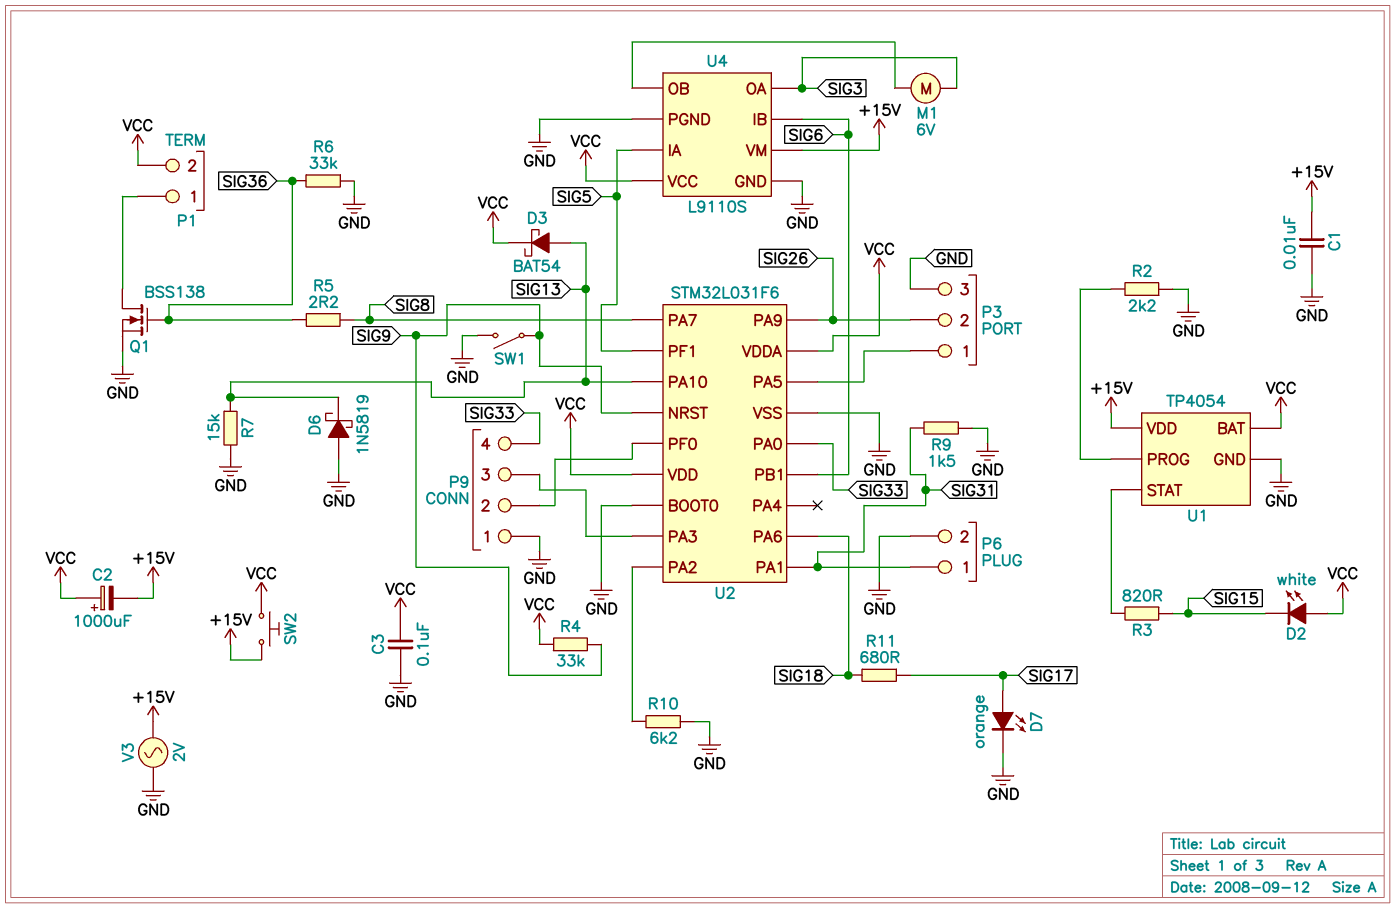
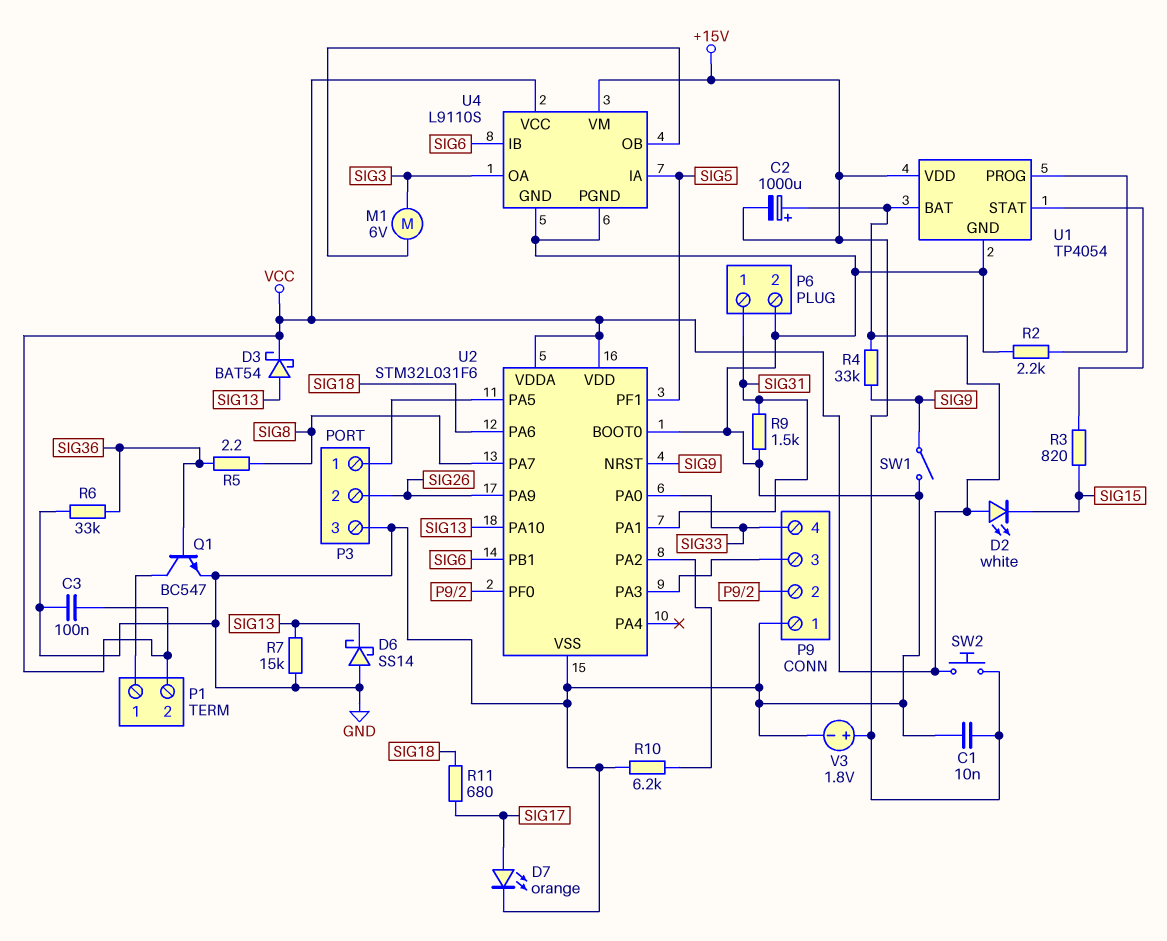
D6: schottky 1N5819 (A GND, K SIG13) -> schottky SS14 (A GND, K SIG13)
Q1: NMOS BSS138 (G SIG36, D P1/1, S GND) -> NPN BC547 (B SIG36, C P1/1, E GND)
V3: AC 2V (+15V, GND) -> 1.8V (plus +15V, minus GND)

